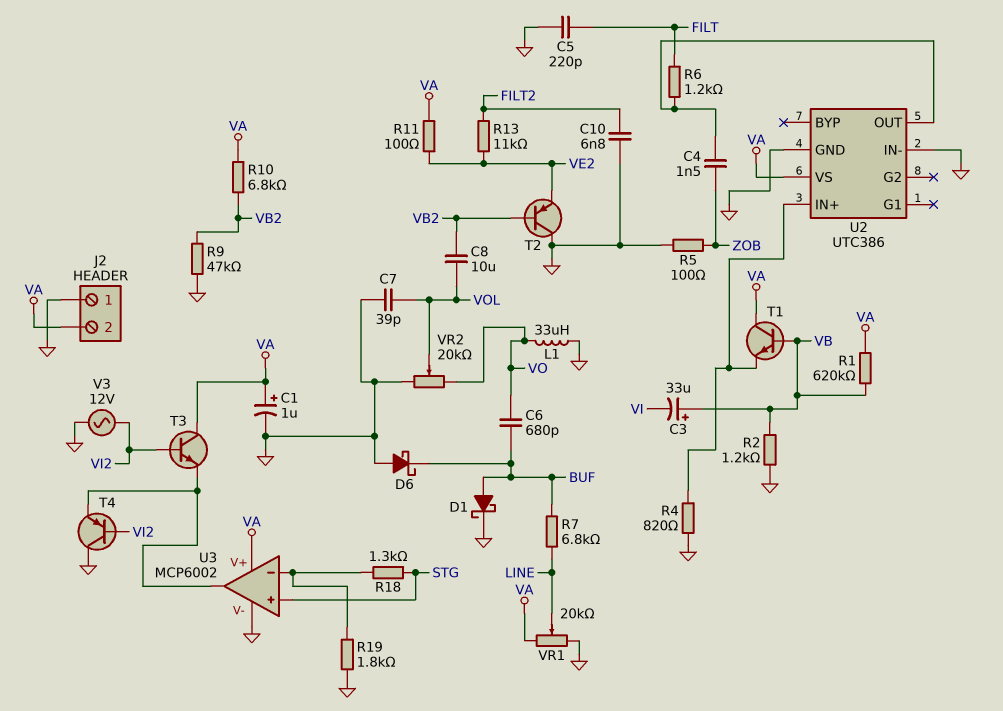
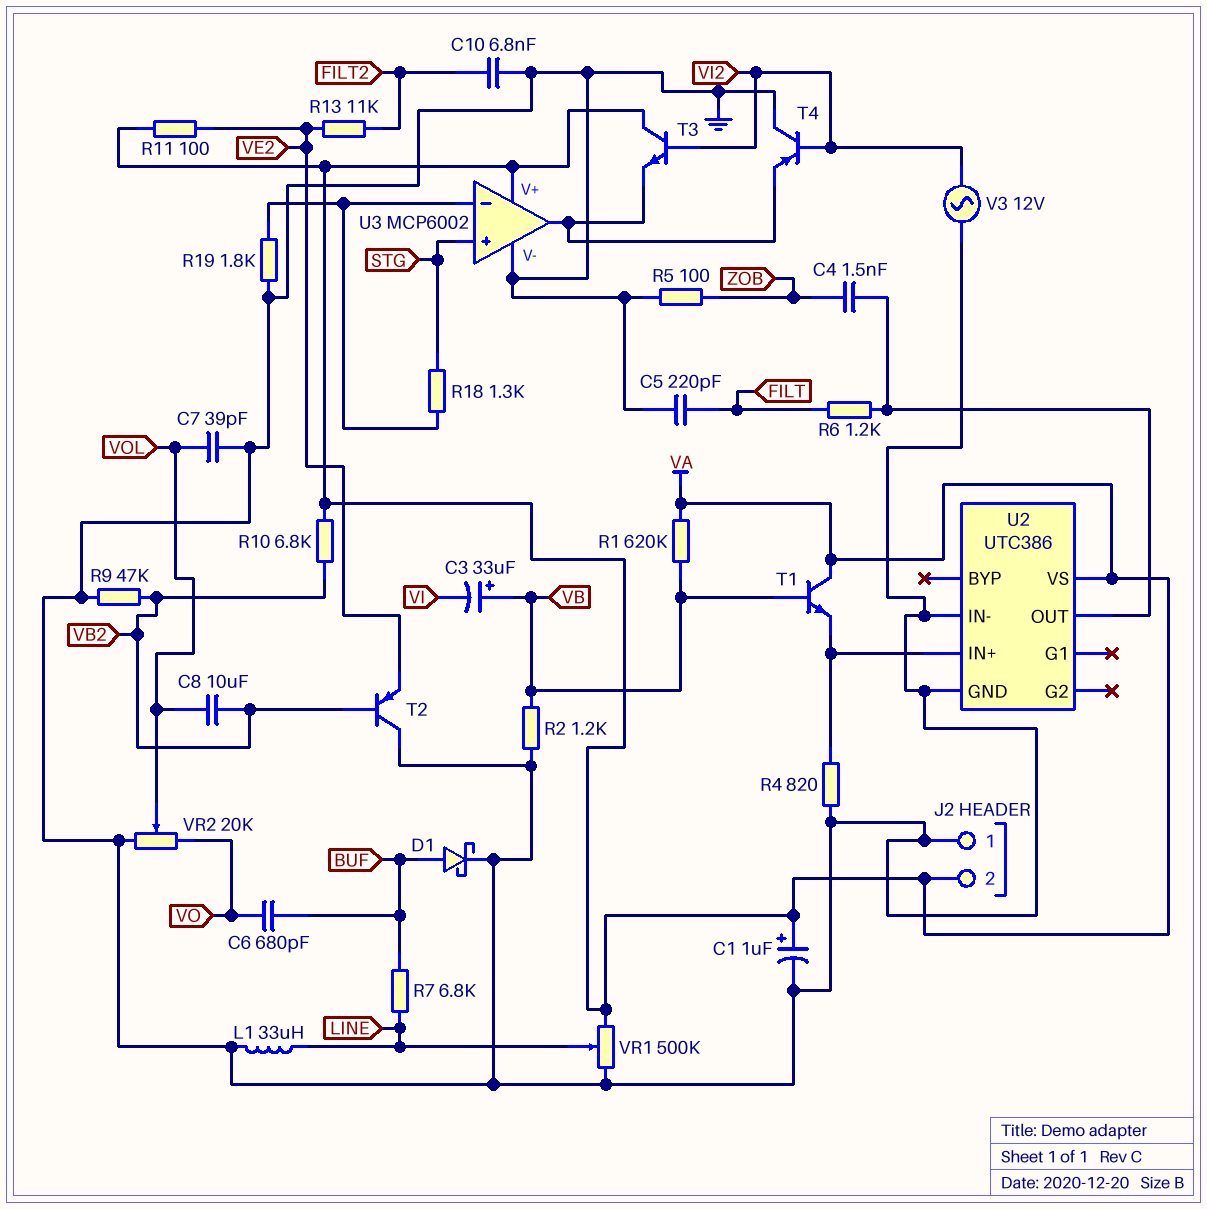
D6: schottky (A GND, K BUF) -> none
L1: 33uH (GND, VO) -> 33uH (GND, LINE)
VR1: 20k (GND, VA, wiper LINE) -> 500k (GND, VA, wiper LINE)

